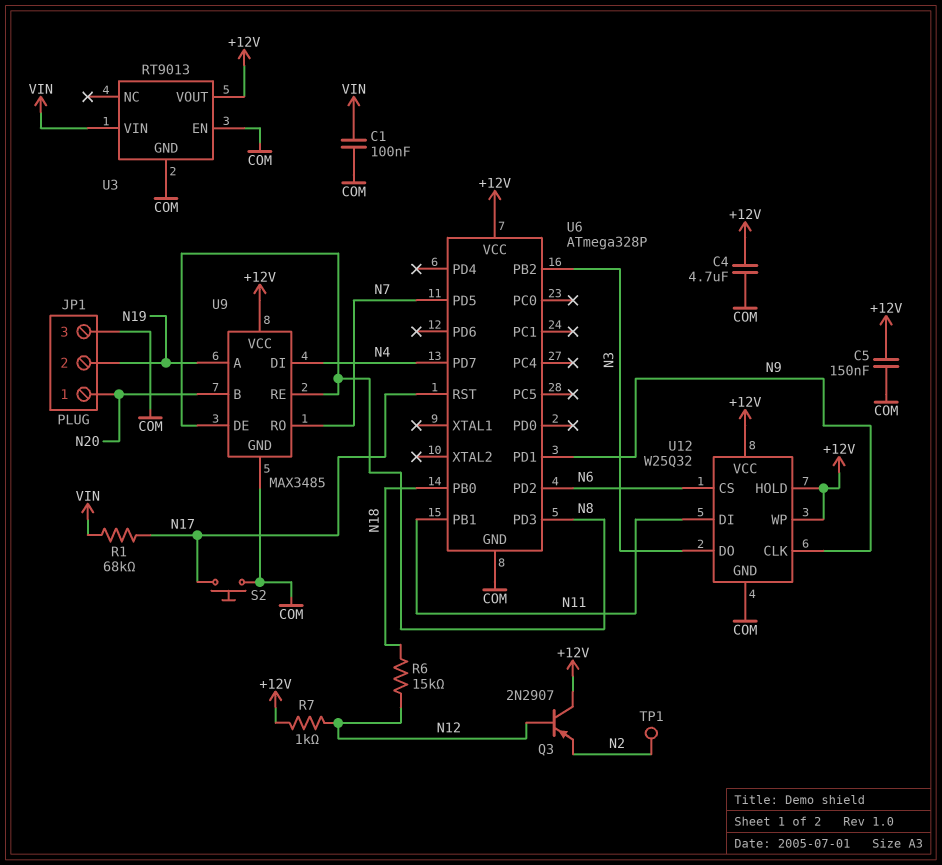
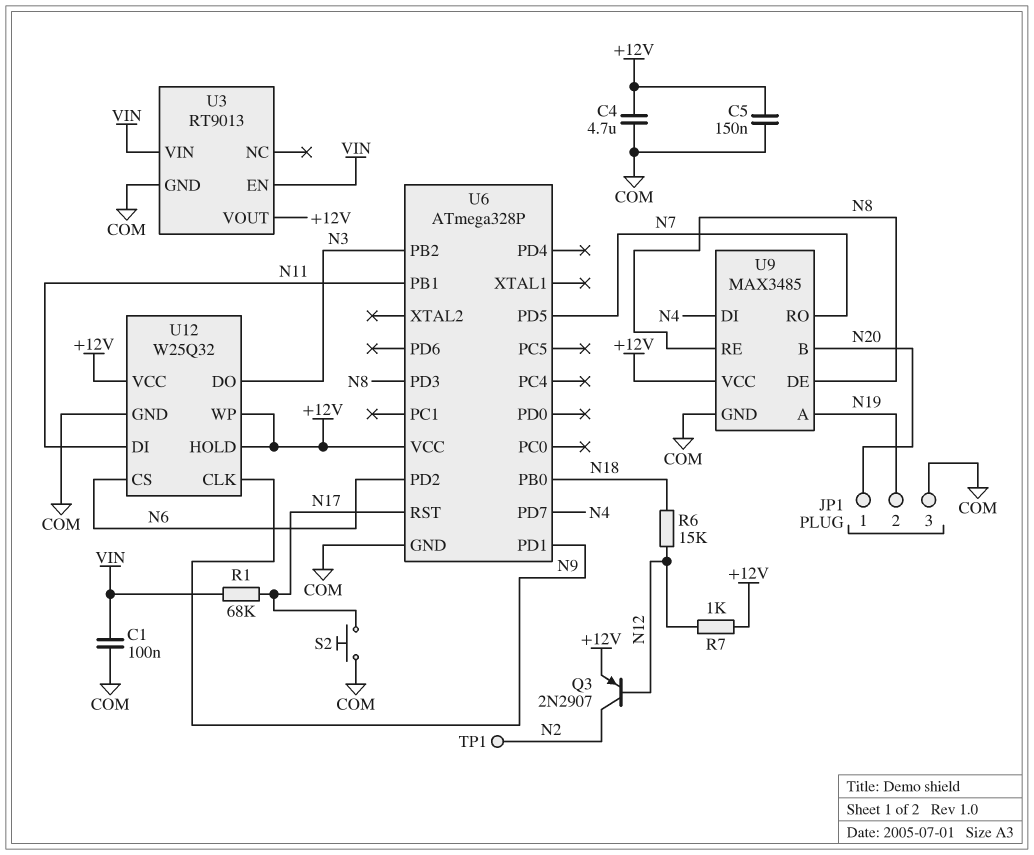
Q3: PNP 2N2907 (B N12, C +12V, E N2) -> PNP 2N2907 (B N12, C N2, E +12V)
U3 pin EN: COM -> VIN

